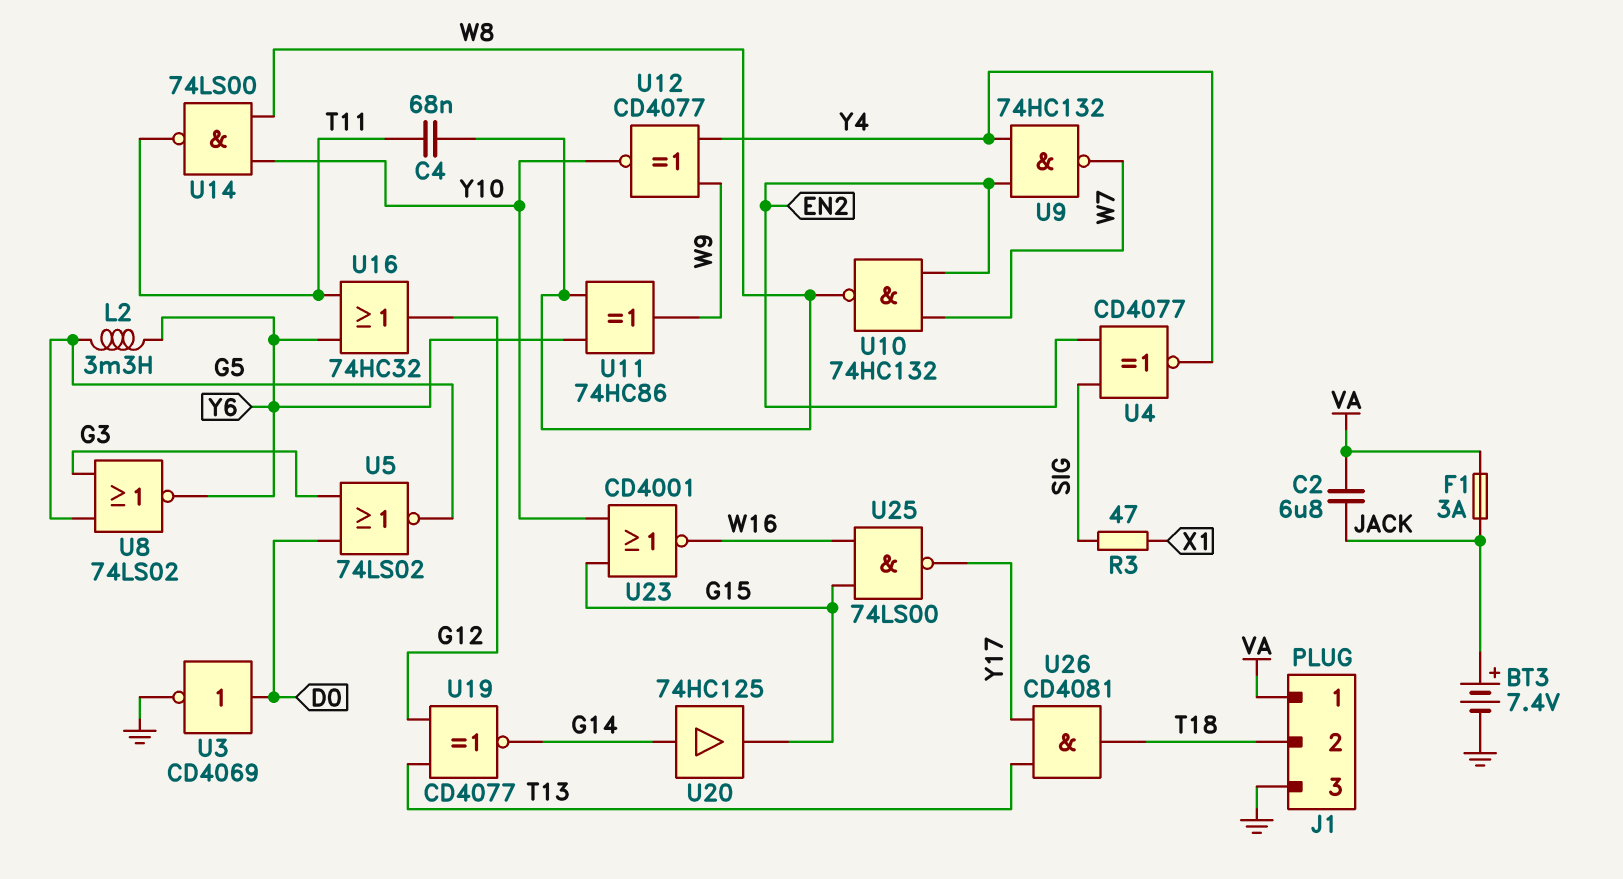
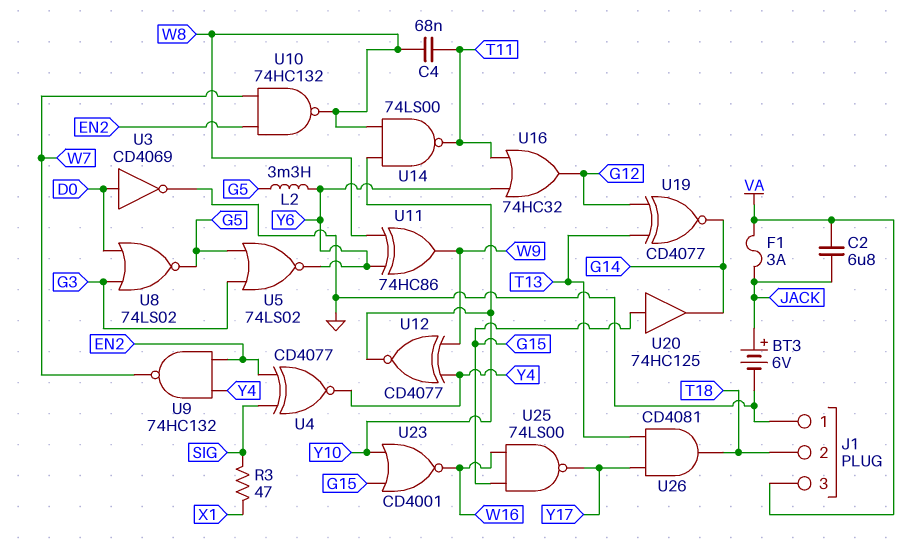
BT3: 7.4V (plus JACK, minus GND) -> 6V (plus JACK, minus GND)
J1 pin 1: VA -> GND
J1 pin 3: GND -> VA
U5: NOR 74LS02 (in D0, in G3, out G5) -> NOR 74LS02 (in G3, in G5, out Y6)
U8: NOR 74LS02 (in G3, in G5, out Y6) -> NOR 74LS02 (in D0, in G3, out G5)
U20: buffer 74HC125 (in G14, out G15) -> buffer 74HC125 (in G15, out G14)

